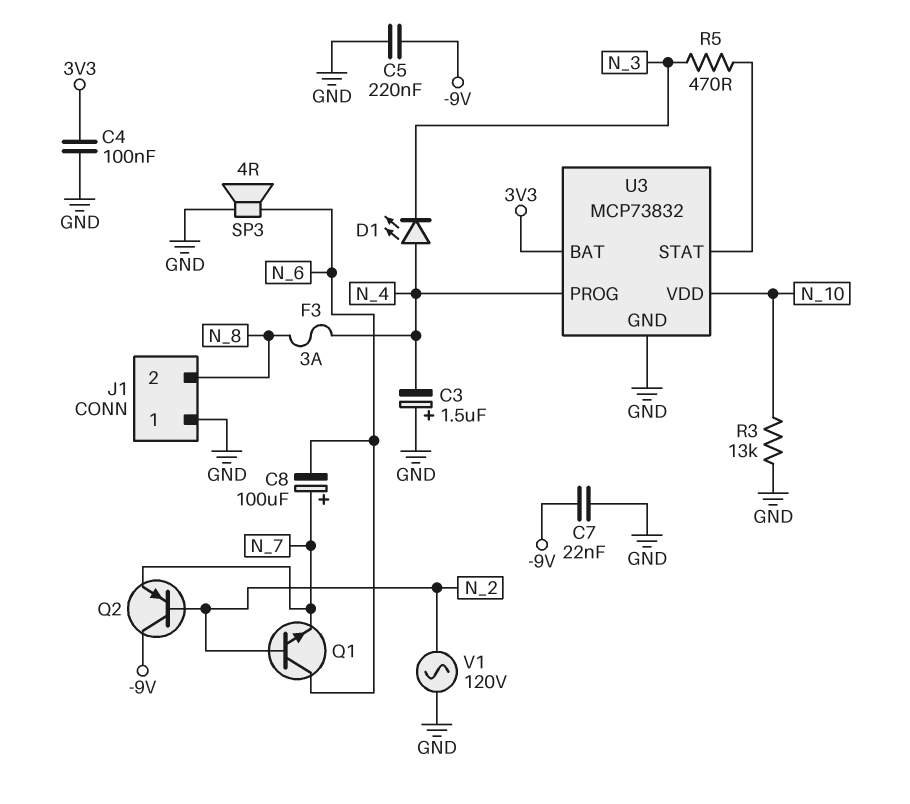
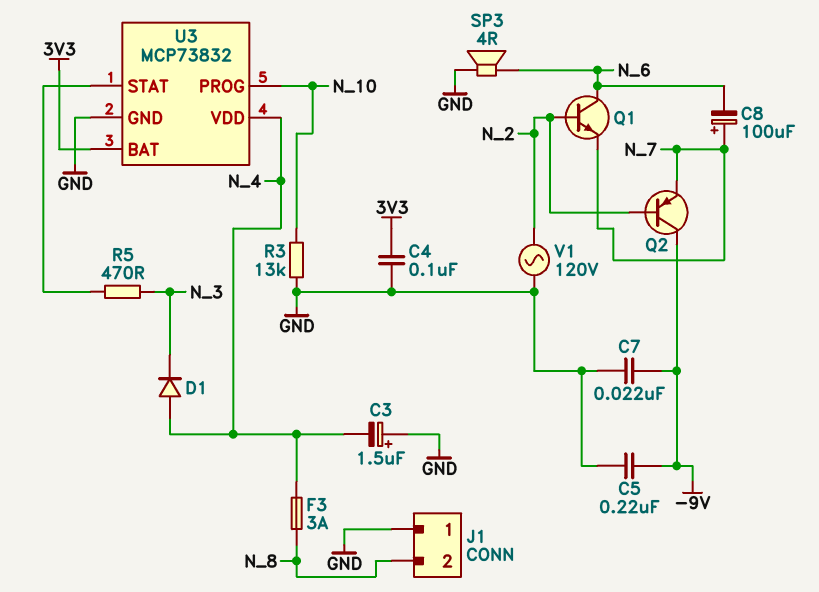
D1: LED (A N_4, K N_3) -> diode (A N_4, K N_3)
U3 pin PROG: N_4 -> N_10
U3 pin VDD: N_10 -> N_4

